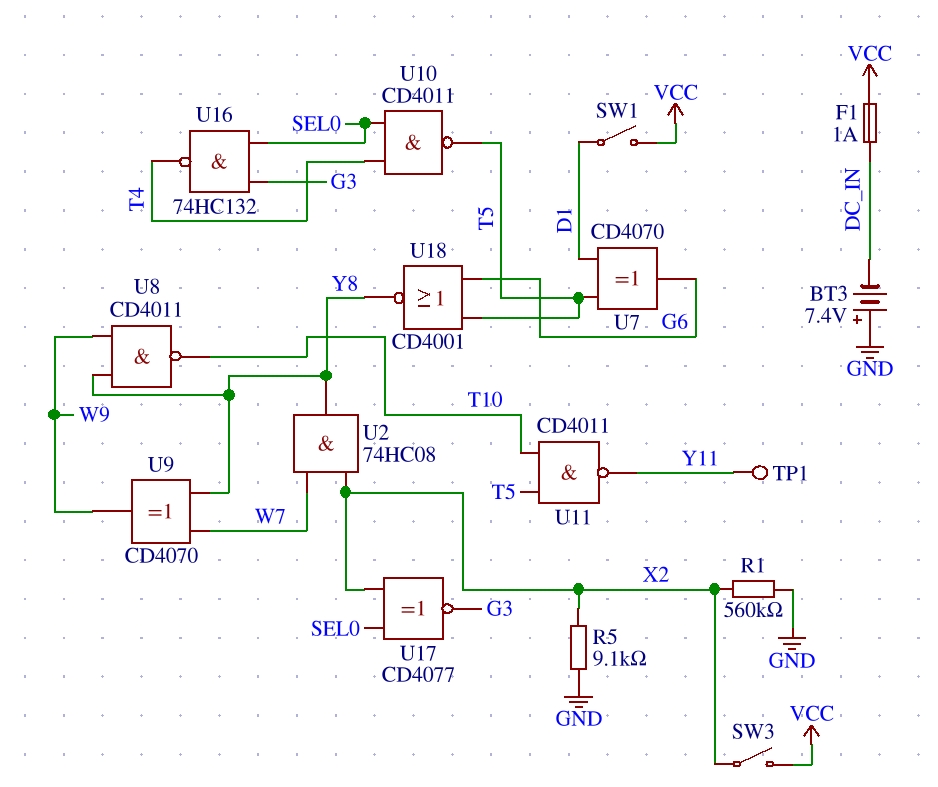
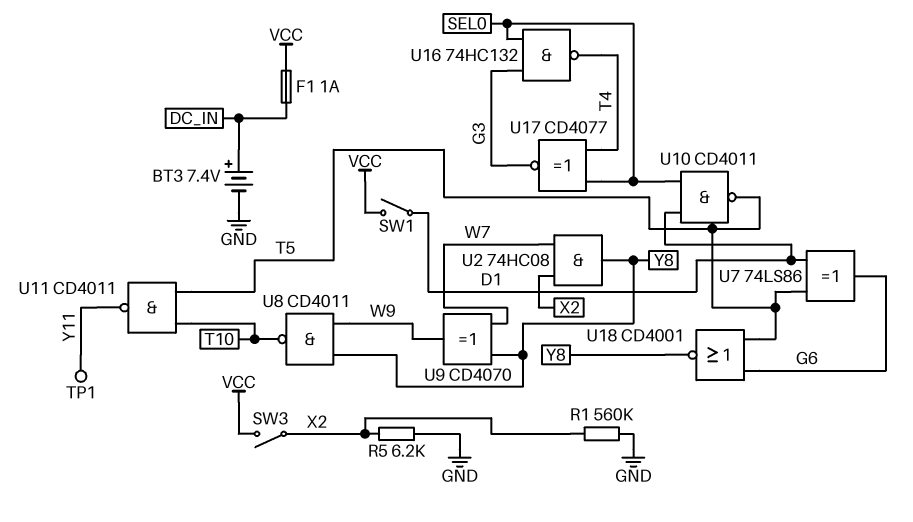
BT3: 7.4V (plus GND, minus DC_IN) -> 7.4V (plus DC_IN, minus GND)
R5: 9.1k (GND, X2) -> 6.2k (GND, X2)
U7: XOR CD4070 (in D1, in T5, out G6) -> XOR 74LS86 (in D1, in T5, out G6)
U10: NAND CD4011 (in SEL0, in T4, out T5) -> NAND CD4011 (in D1, in SEL0, out T5)
U17: XNOR CD4077 (in SEL0, in X2, out G3) -> XNOR CD4077 (in SEL0, in T4, out G3)

